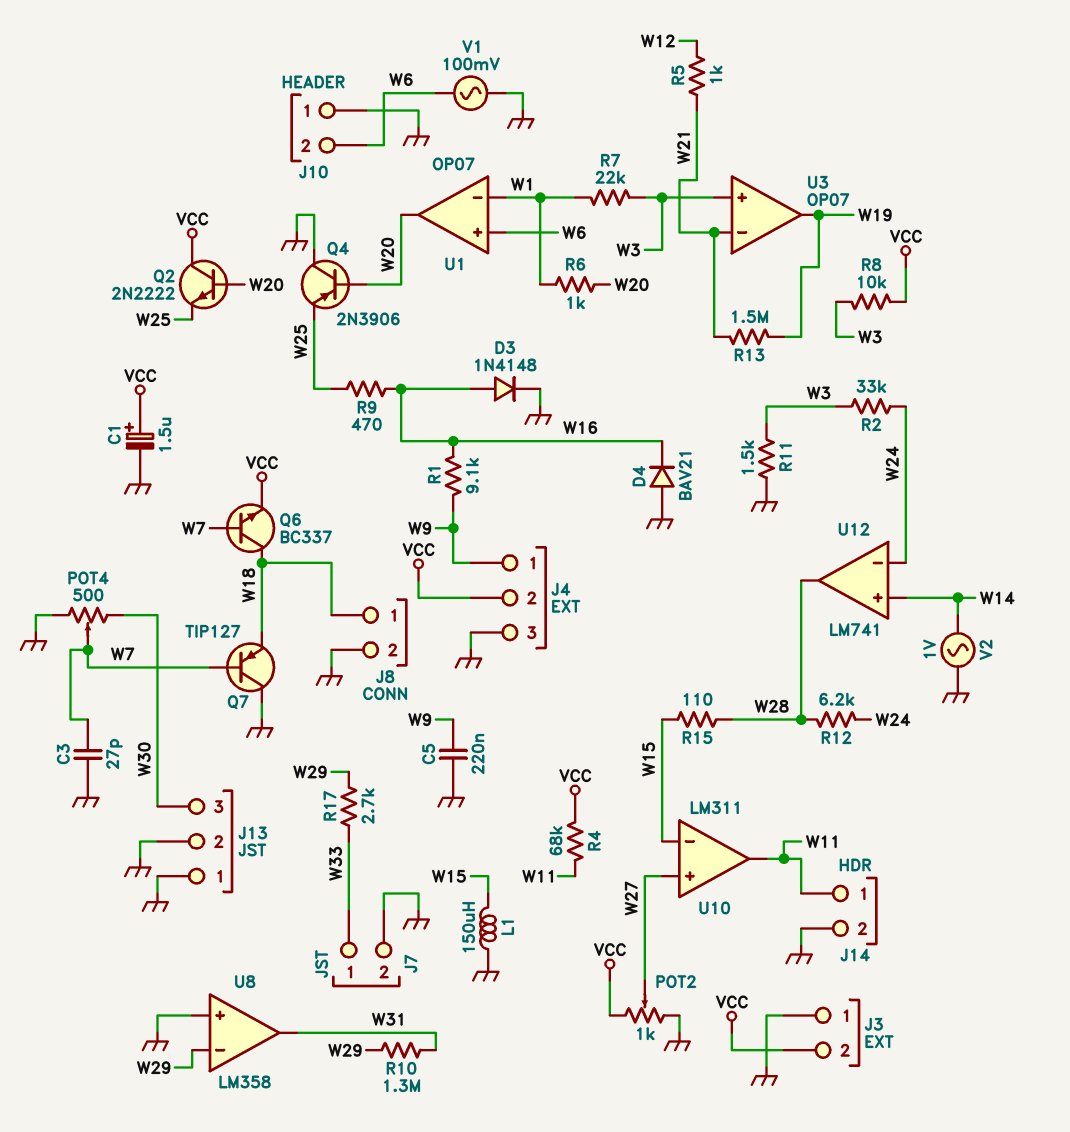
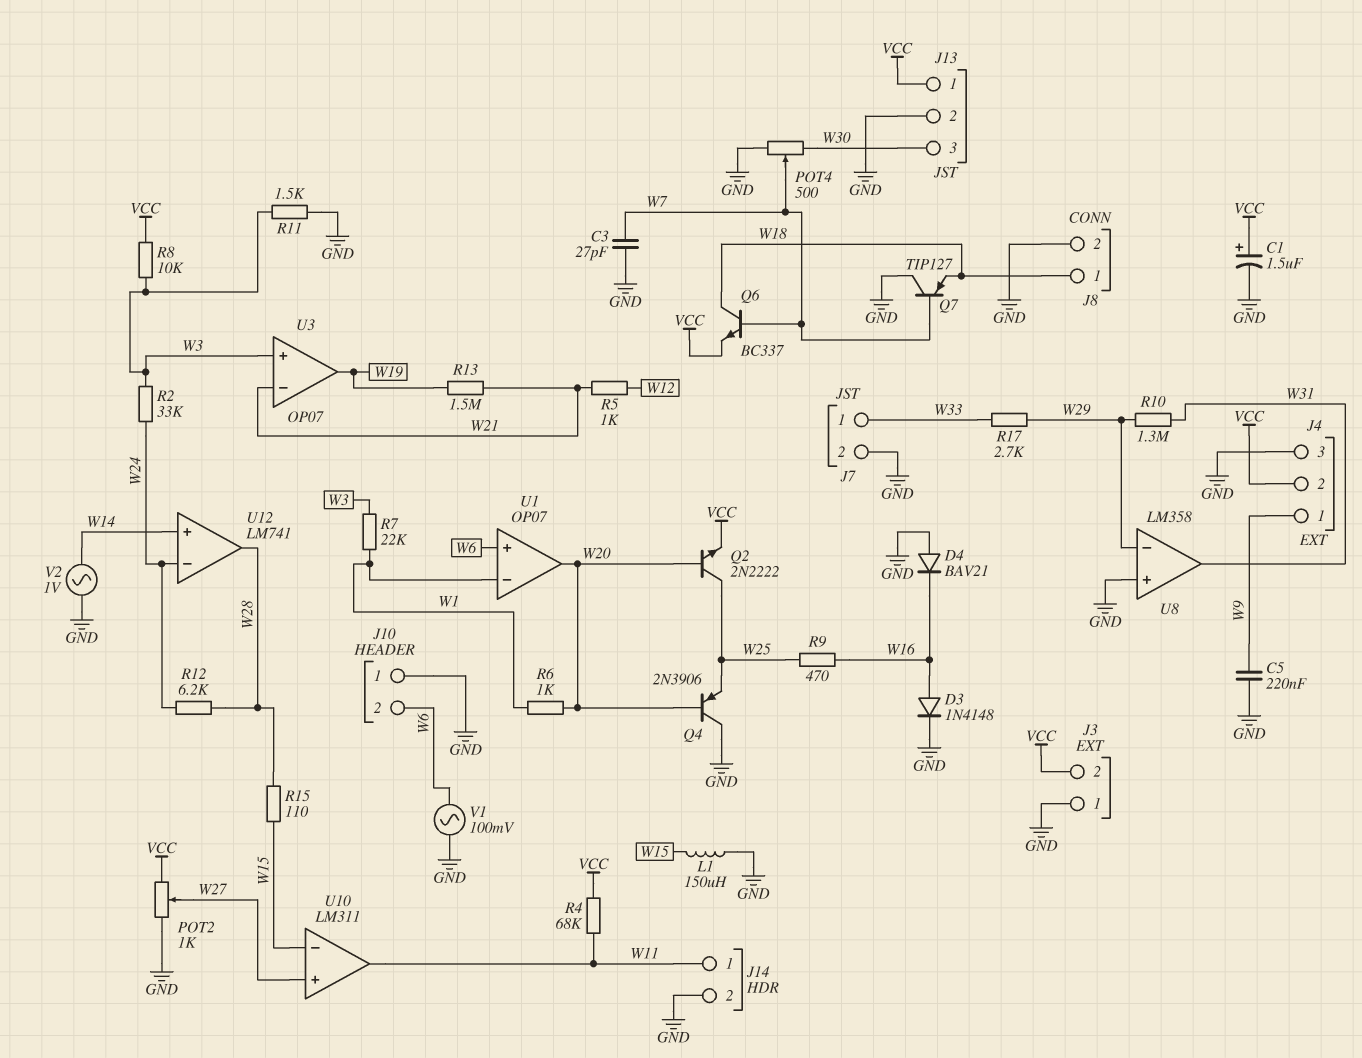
J13 pin 1: GND -> VCC
Q2: NPN 2N2222 (B W20, C VCC, E W25) -> NPN 2N2222 (B W20, C W25, E VCC)
R1: 9.1k (W9, W16) -> none

